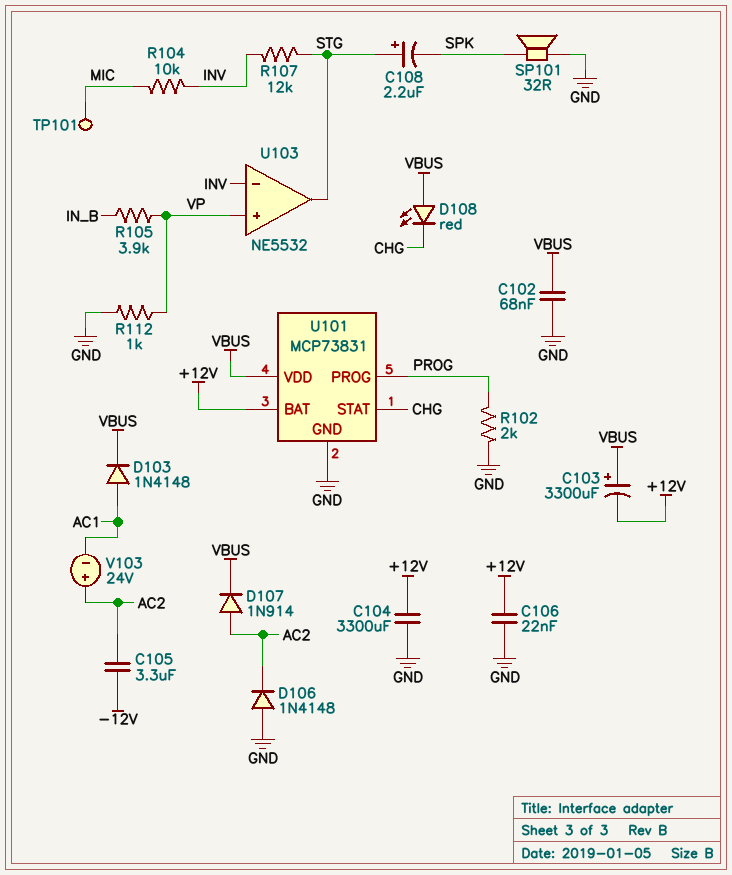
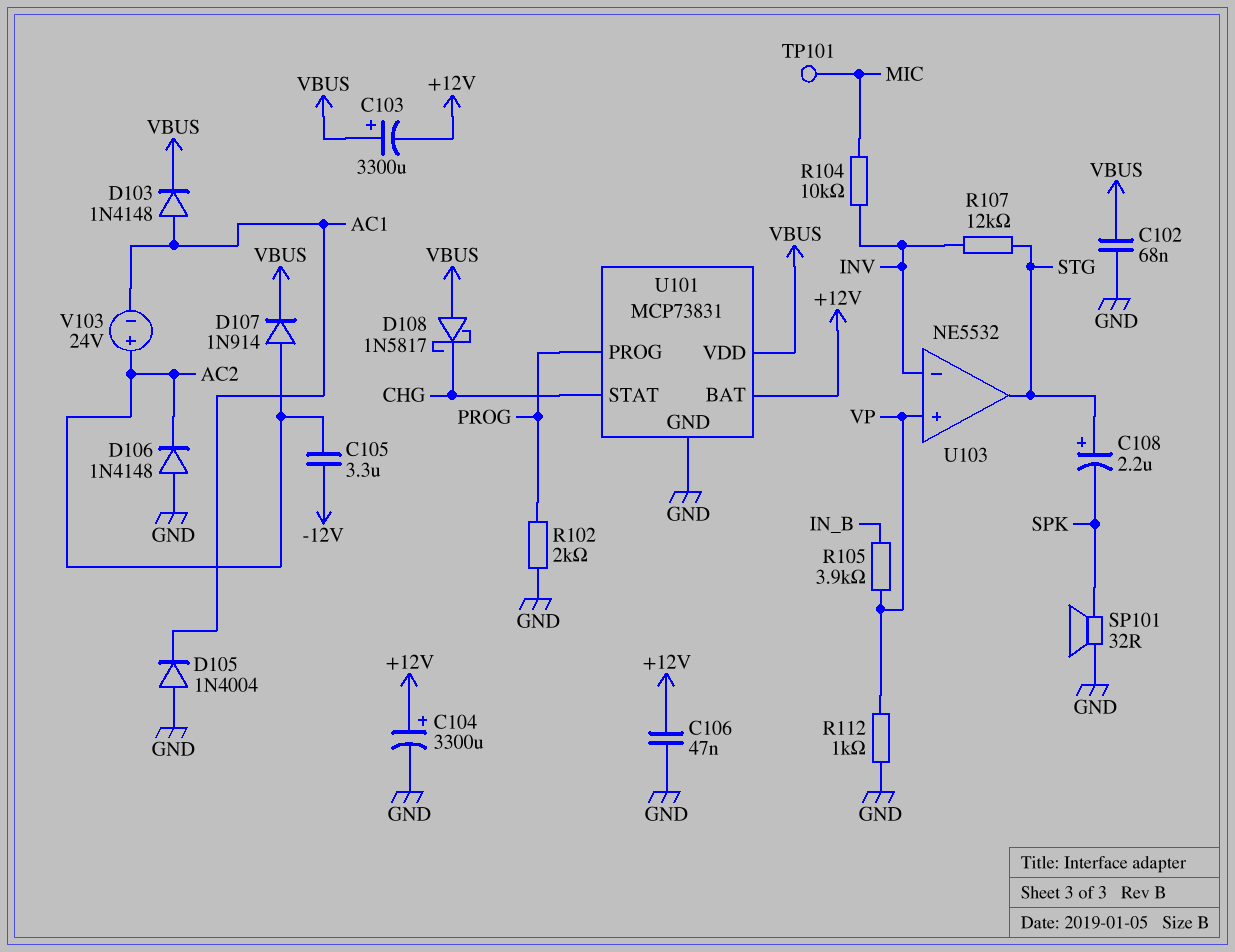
C104: 3300uF (+12V, GND) -> 3300uF (plus +12V, minus GND)
C106: 22nF (+12V, GND) -> 47nF (+12V, GND)
D105: none -> diode 1N4004 (A GND, K AC1)
D108: LED red (A VBUS, K CHG) -> schottky 1N5817 (A VBUS, K CHG)

